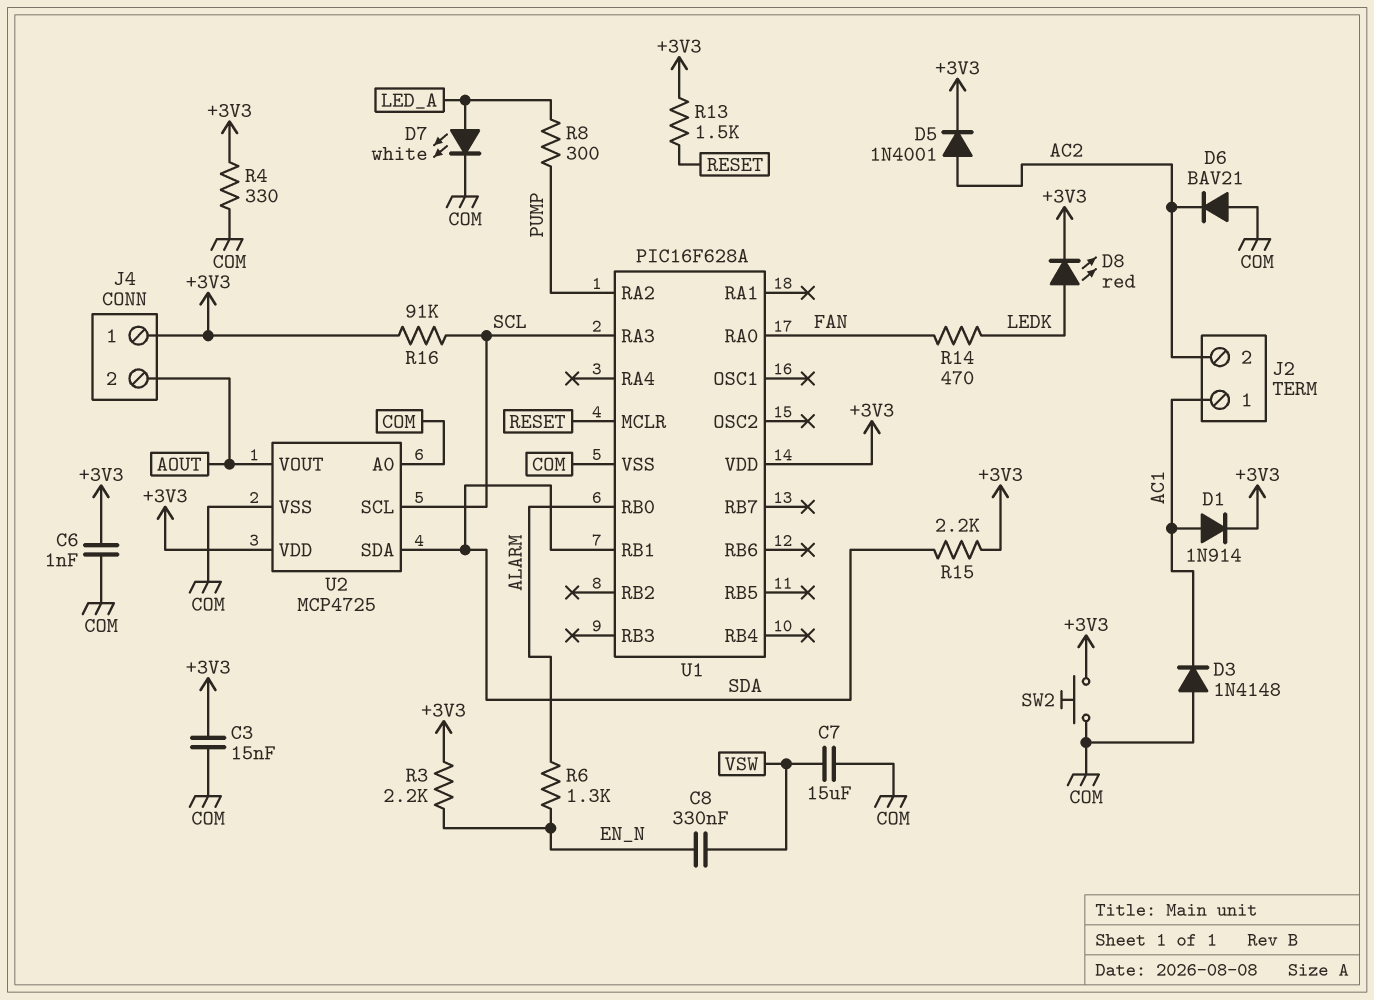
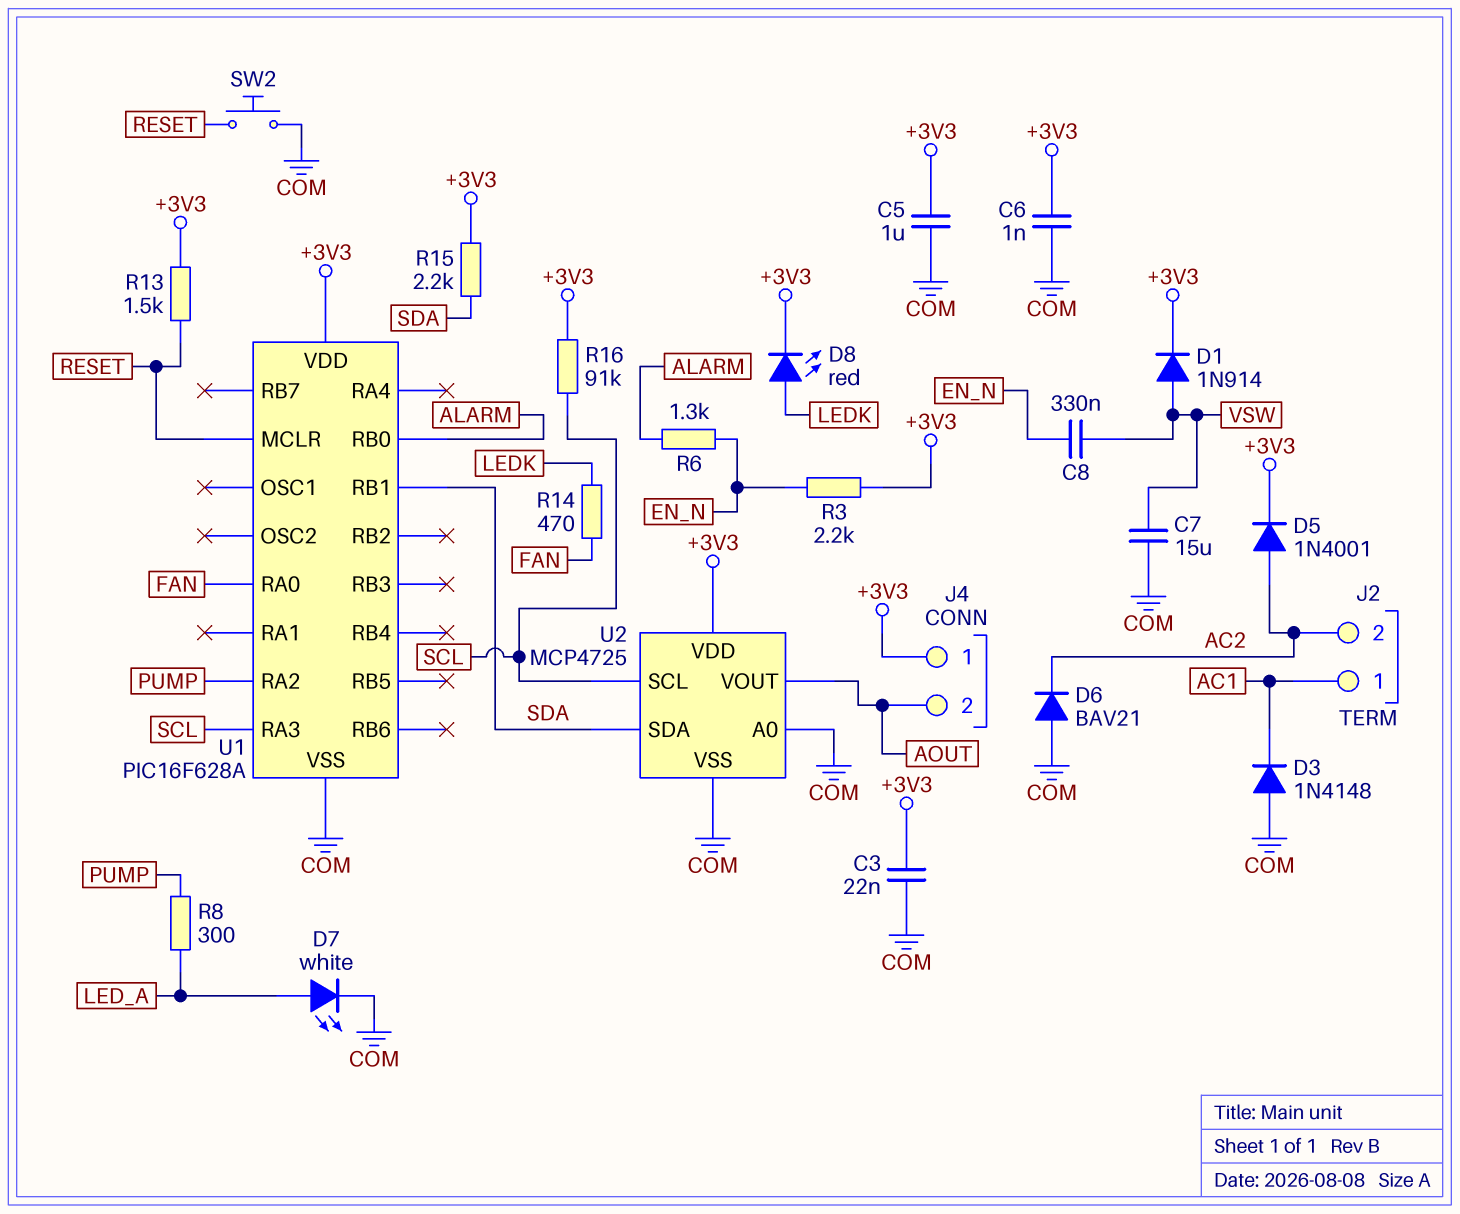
C3: 15nF (+3V3, COM) -> 22nF (+3V3, COM)
C5: none -> 1uF (+3V3, COM)
D1: diode 1N914 (A AC1, K +3V3) -> diode 1N914 (A VSW, K +3V3)
R4: 330 (+3V3, COM) -> none
SW2: button (+3V3, COM) -> button (COM, RESET)

